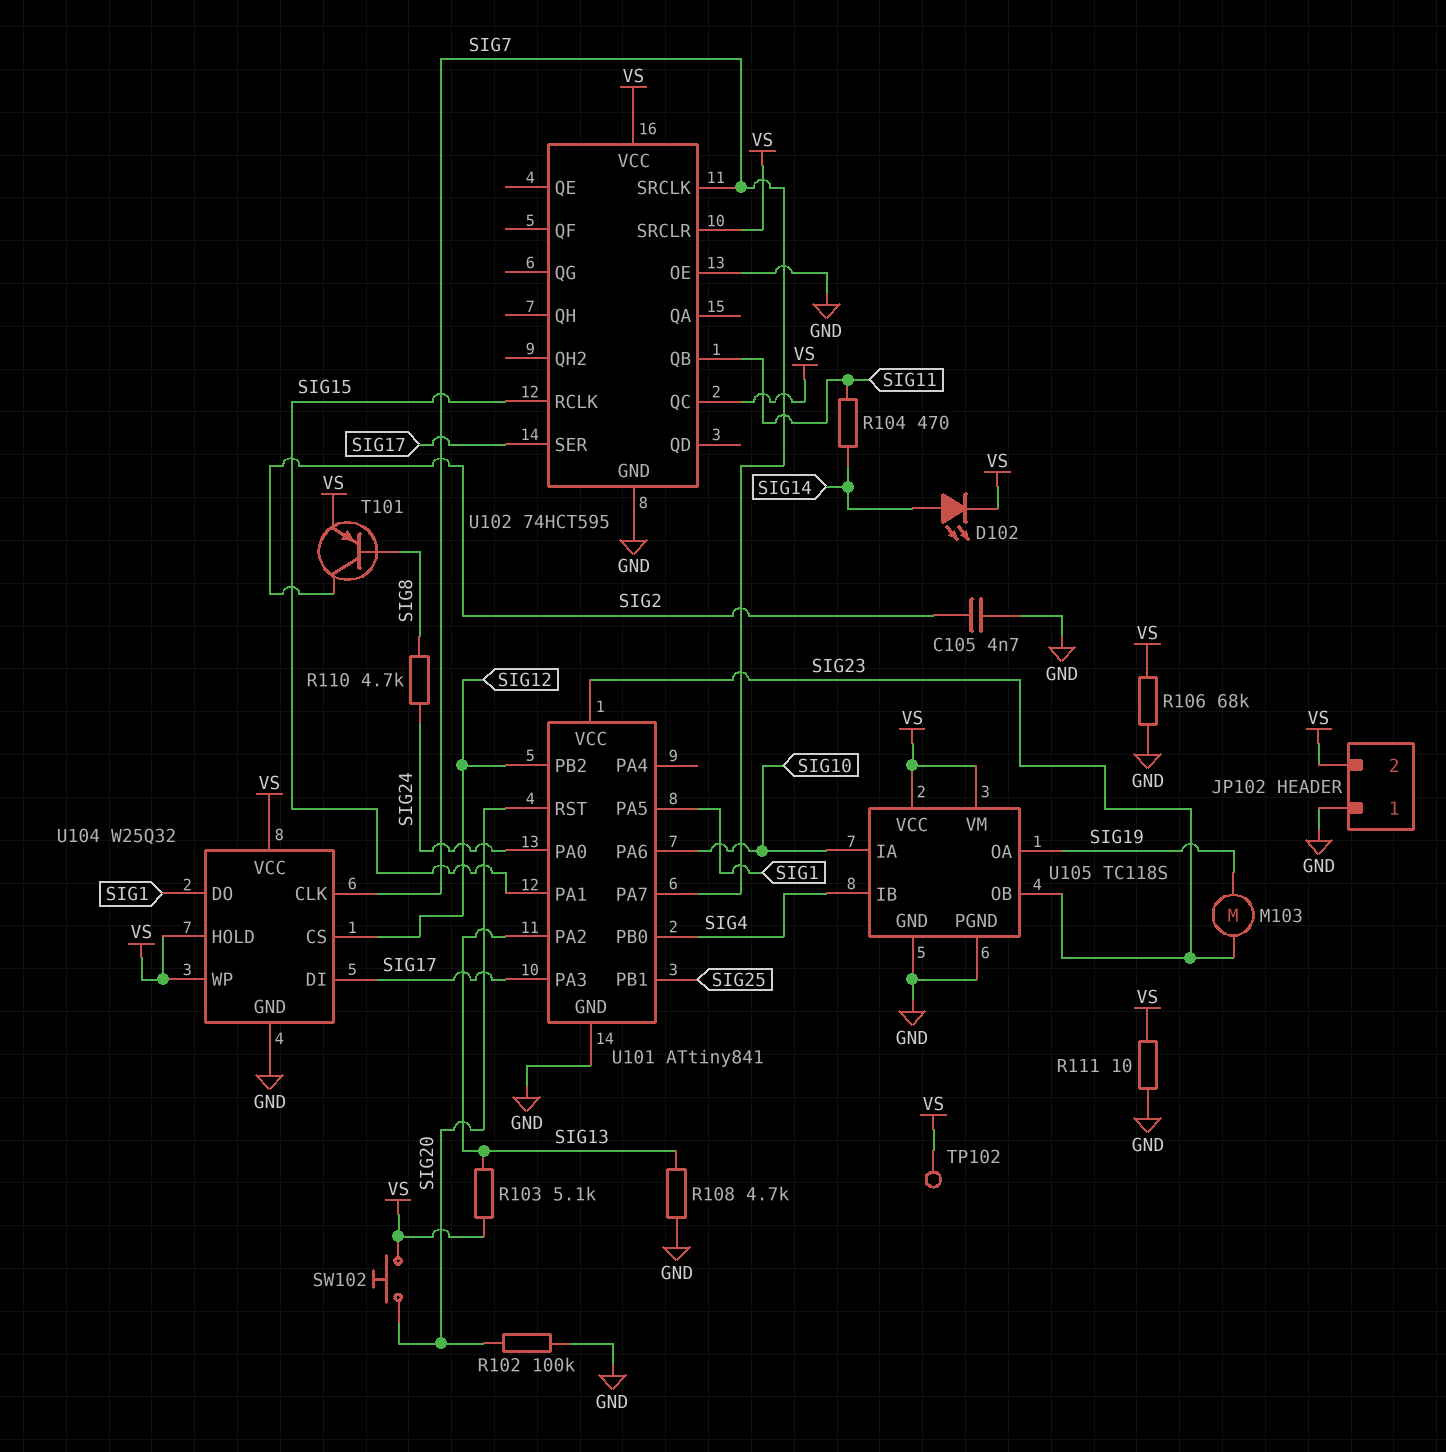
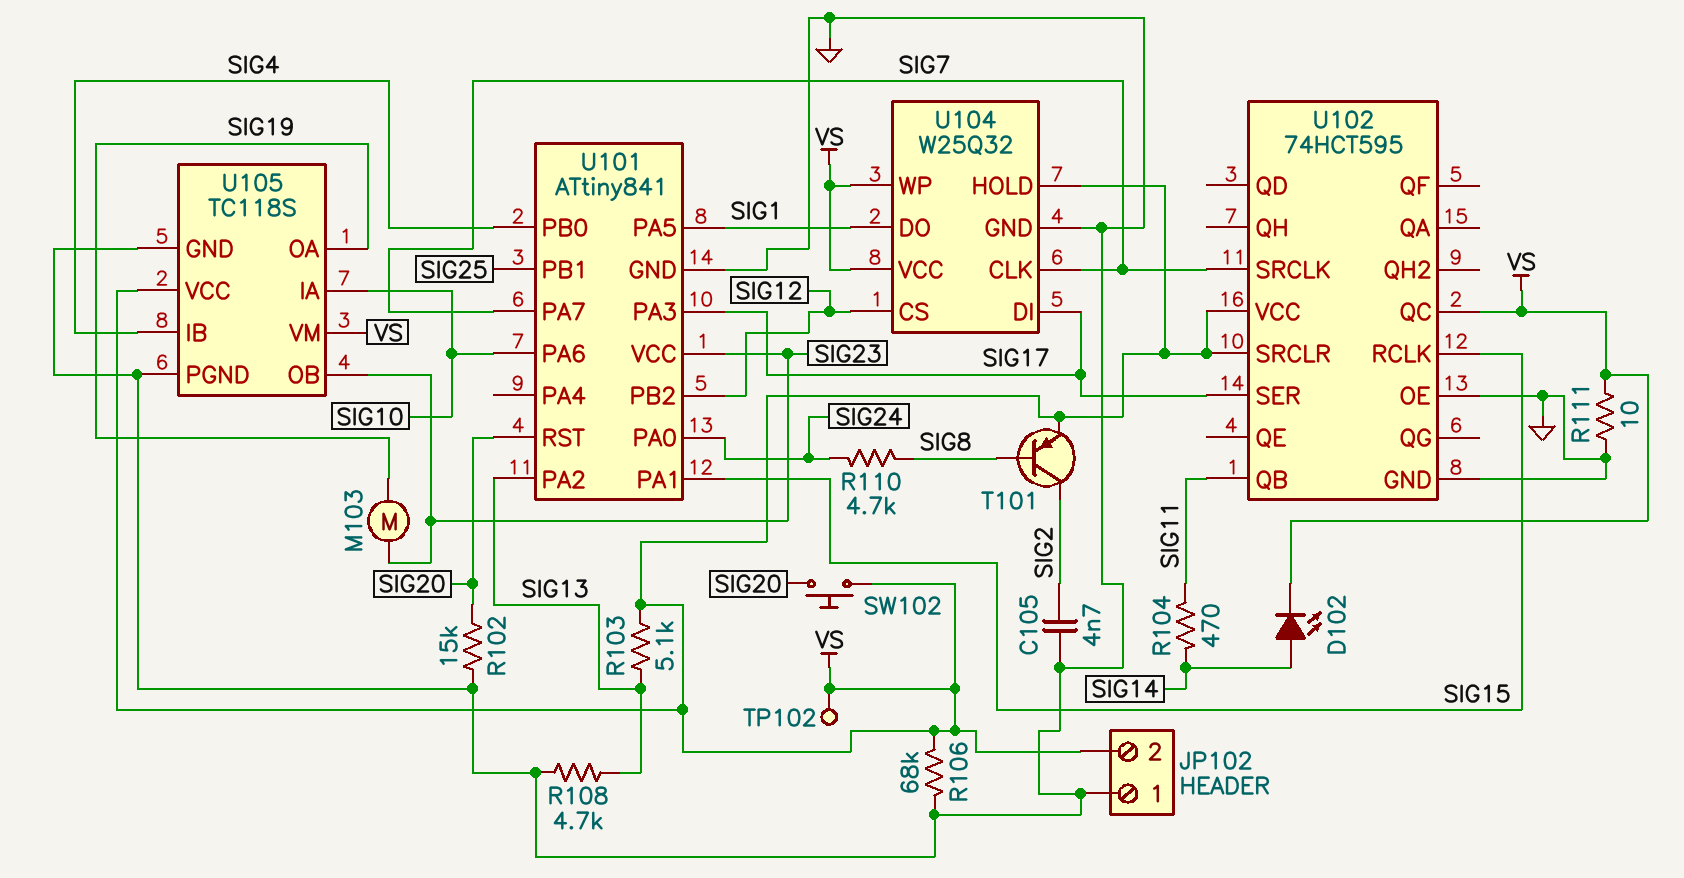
R102: 100k (GND, SIG20) -> 15k (GND, SIG20)

